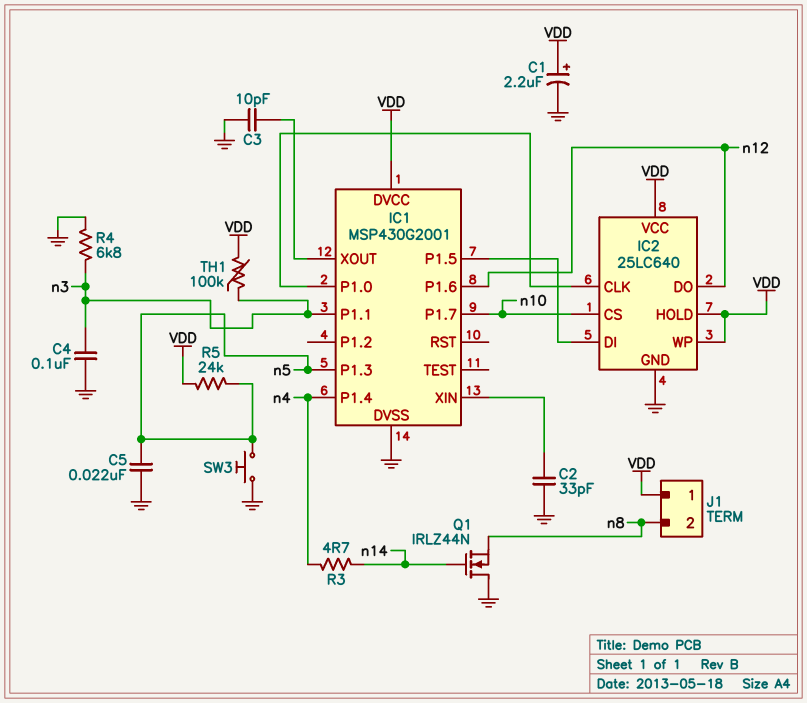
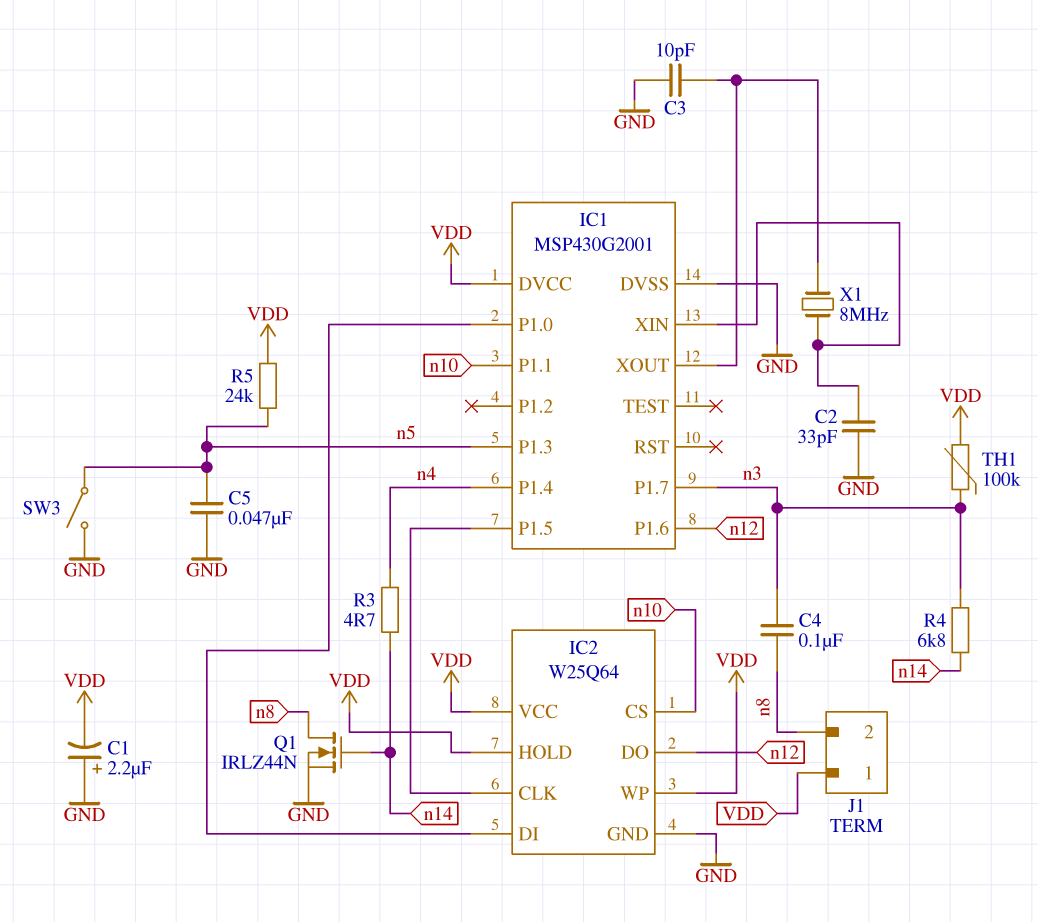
C1: 2.2uF (plus VDD, minus GND) -> 2.2uF (plus GND, minus VDD)
C4: 100nF (GND, n3) -> 100nF (n3, n8)
C5: 22nF (GND, n5) -> 47nF (GND, n5)
IC1 pin P1.1: n3 -> n10
IC1 pin P1.7: n10 -> n3
IC2: 25LC640 -> W25Q64
IC2 pin CLK: IC1/P1.0 -> IC1/P1.5
IC2 pin DI: IC1/P1.5 -> IC1/P1.0
Q1: NMOS IRLZ44N (G n14, D GND, S n8) -> NMOS IRLZ44N (G n14, D n8, S GND)
R4: 6.8k (GND, n3) -> 6.8k (n3, n14)
SW3: button (GND, n5) -> switch (GND, n5)
X1: none -> 8MHz (IC1/XIN, IC1/XOUT)

